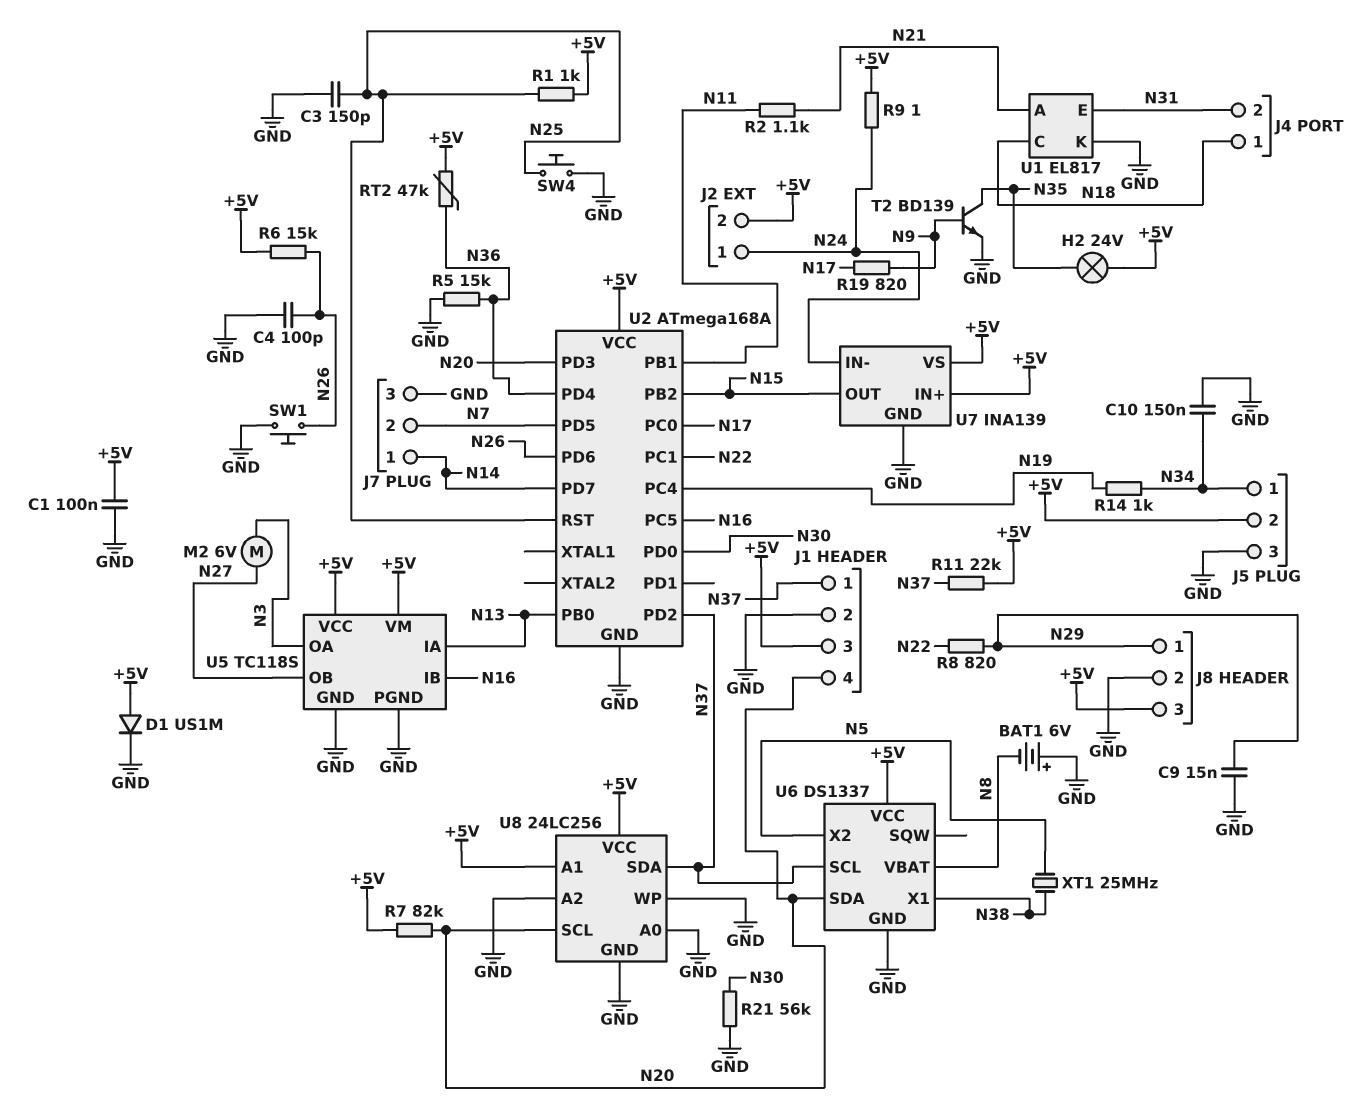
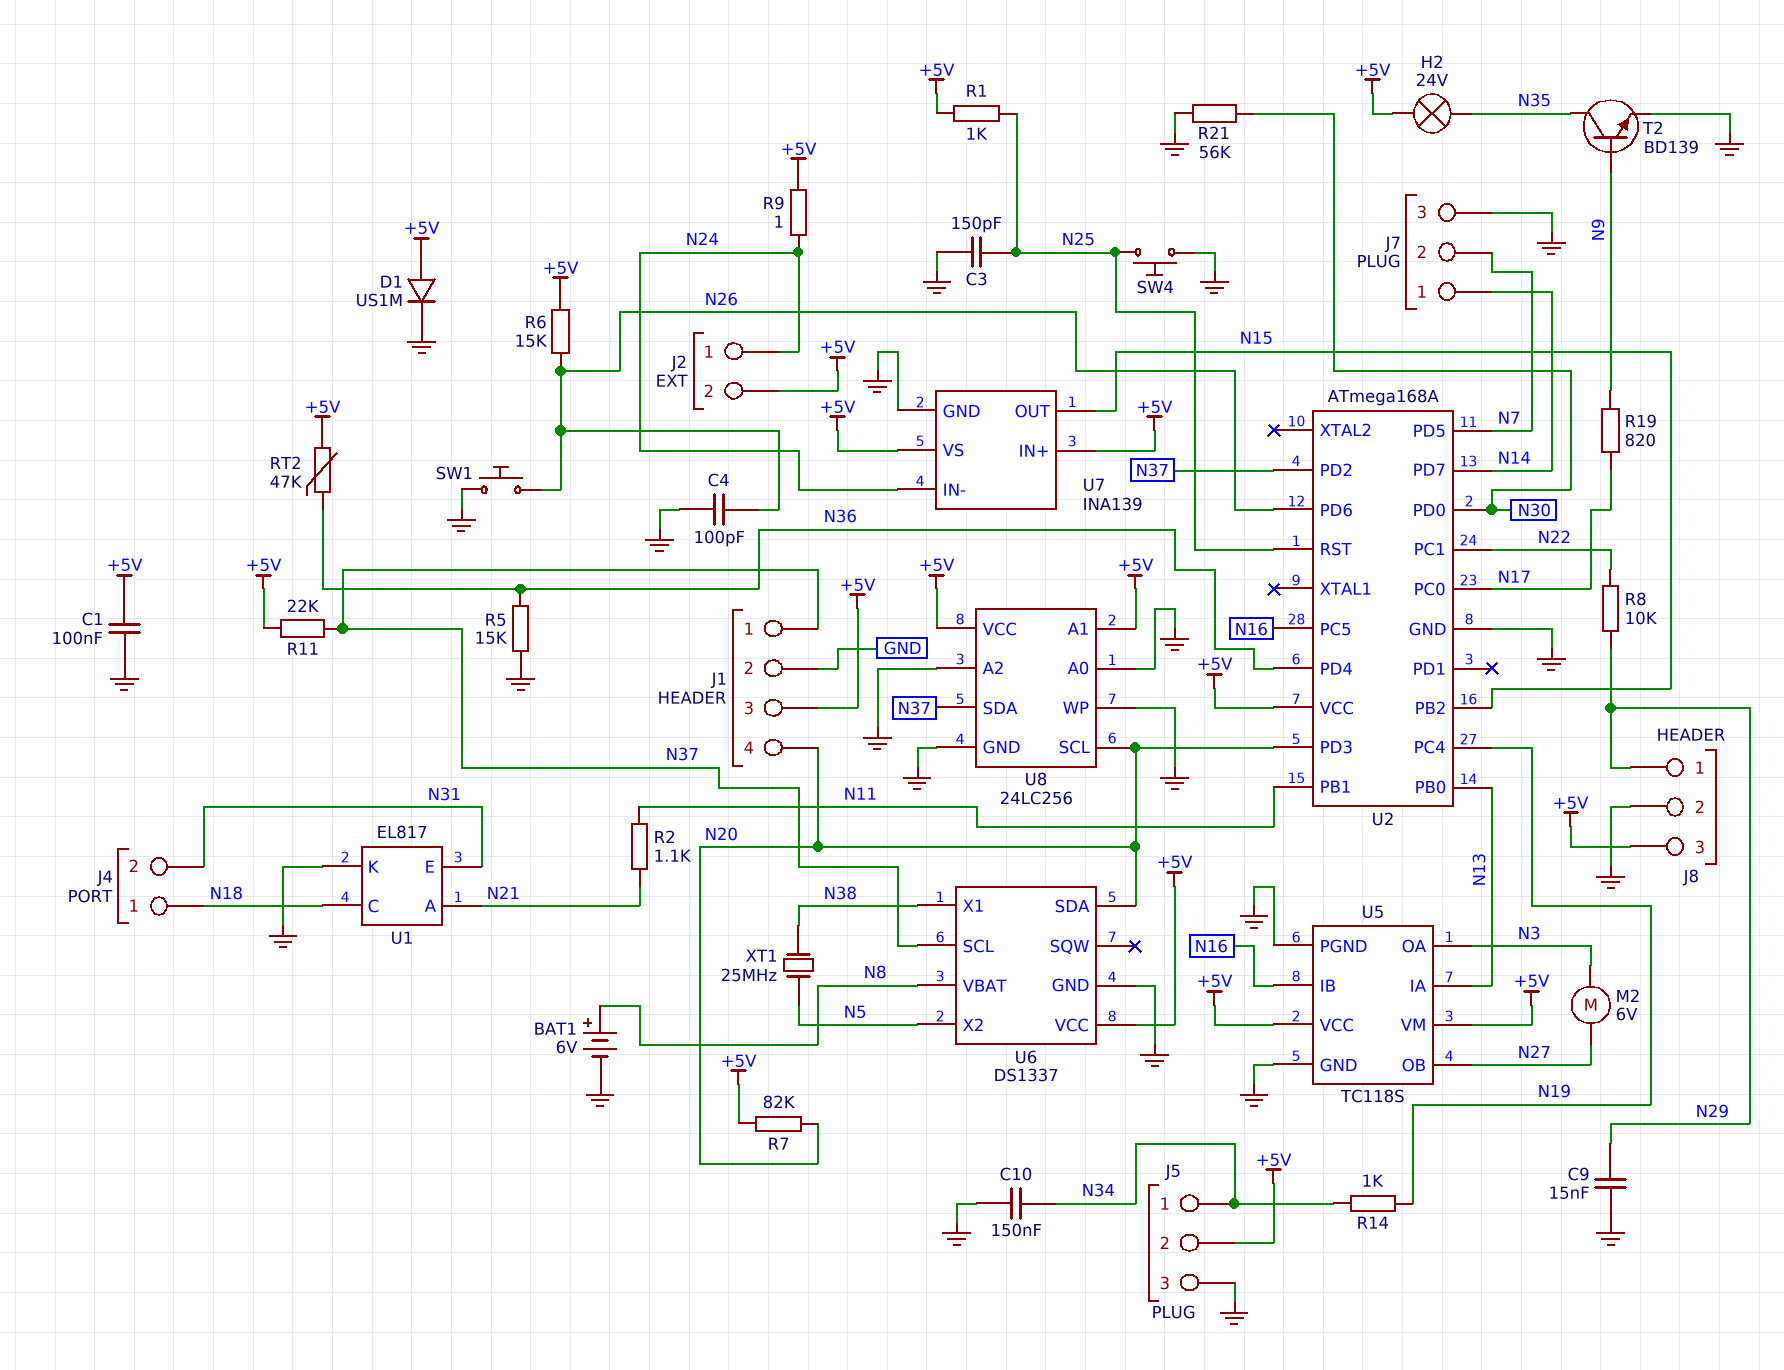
BAT1: 6V (plus GND, minus N8) -> 6V (plus N8, minus GND)
R8: 820 (N22, N29) -> 10k (N22, N29)

